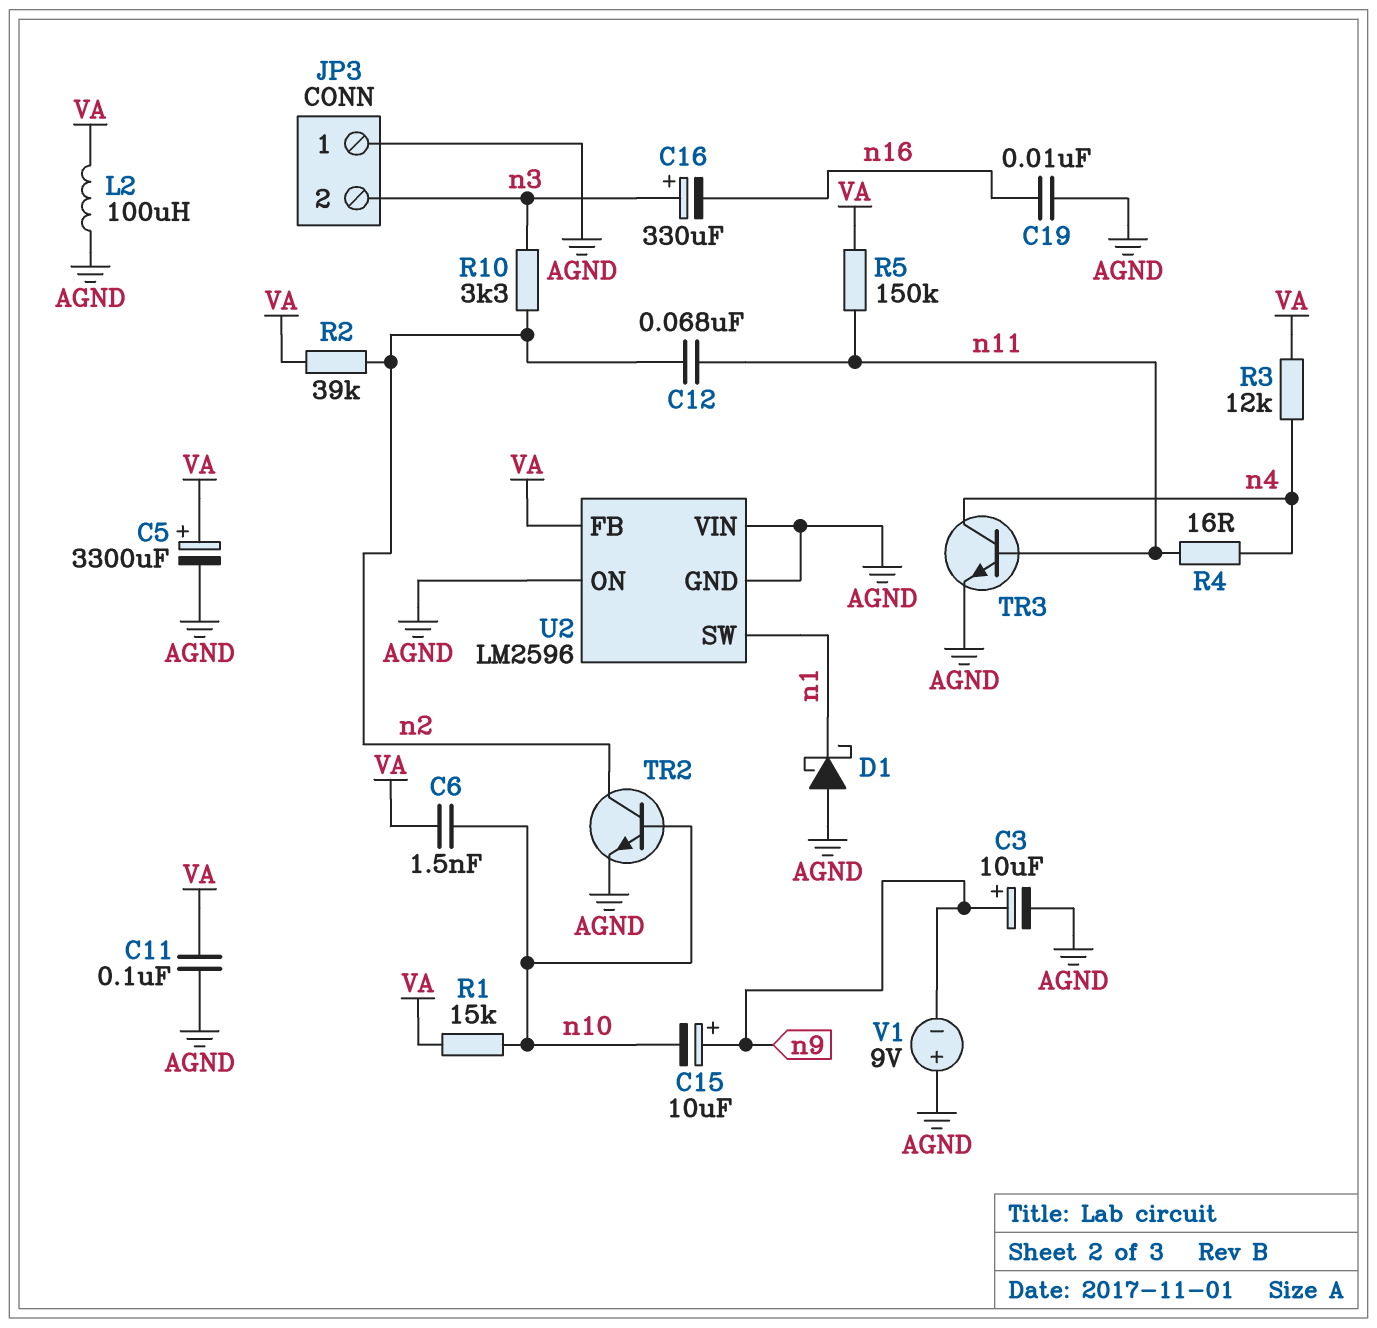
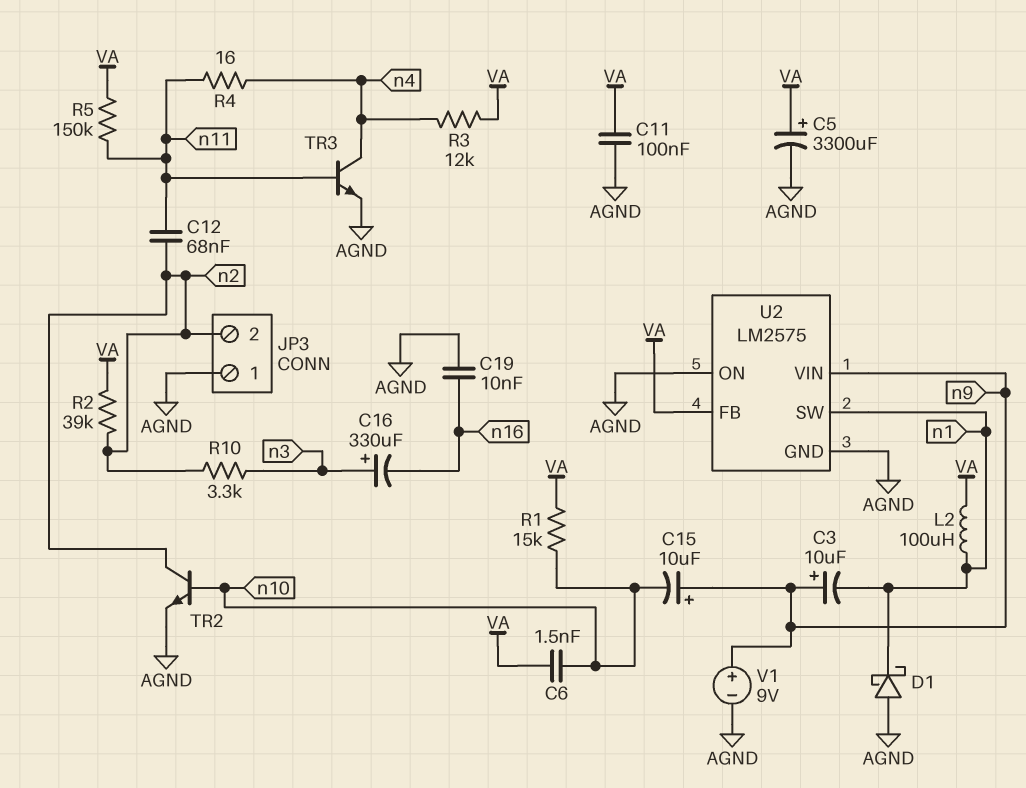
C3: 10uF (plus n9, minus AGND) -> 10uF (plus n9, minus n1)
JP3 pin 2: n3 -> n2
L2: 100uH (AGND, VA) -> 100uH (VA, n1)
U2: LM2596 -> LM2575
U2 pin VIN: AGND -> n9
V1: 9V (plus AGND, minus n9) -> 9V (plus n9, minus AGND)

